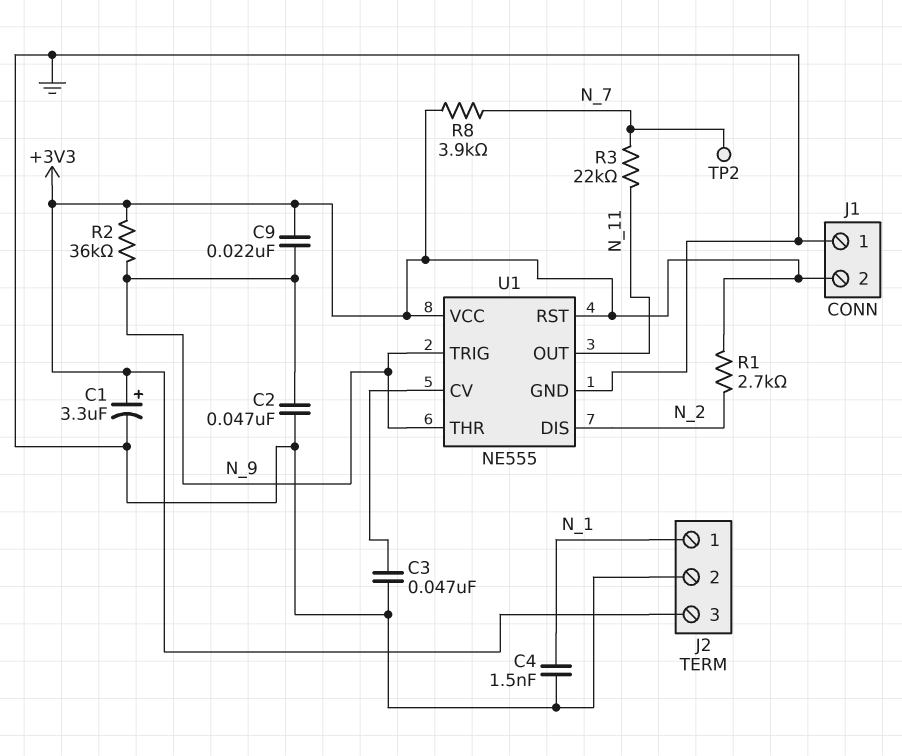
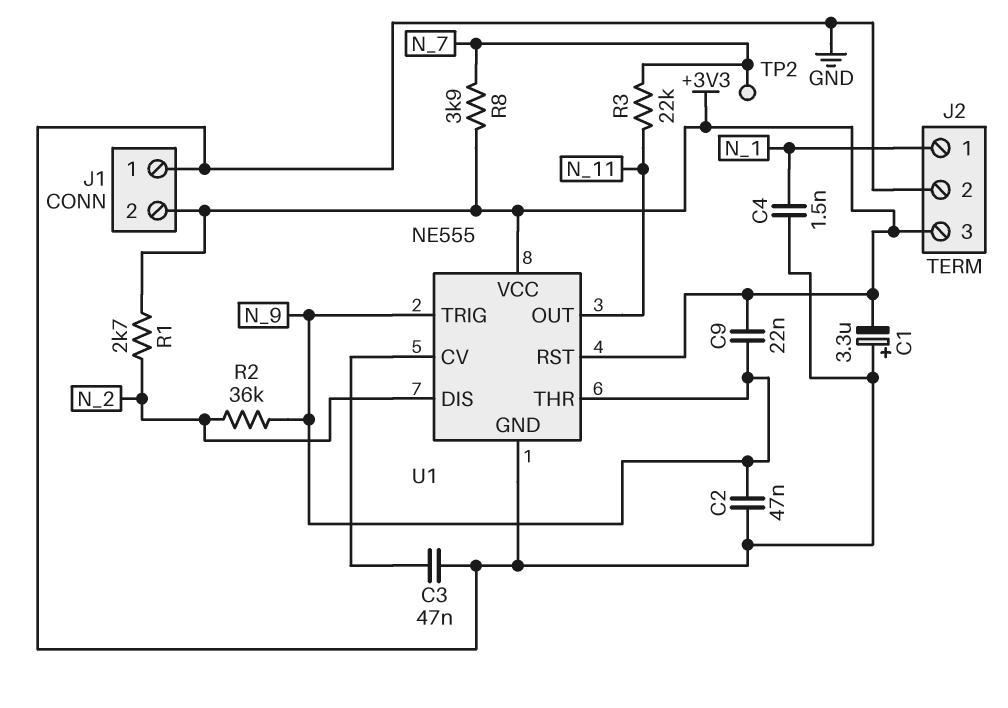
C1: 3.3uF (plus +3V3, minus GND) -> 3.3uF (plus GND, minus +3V3)
R2: 36k (+3V3, N_9) -> 36k (N_2, N_9)

